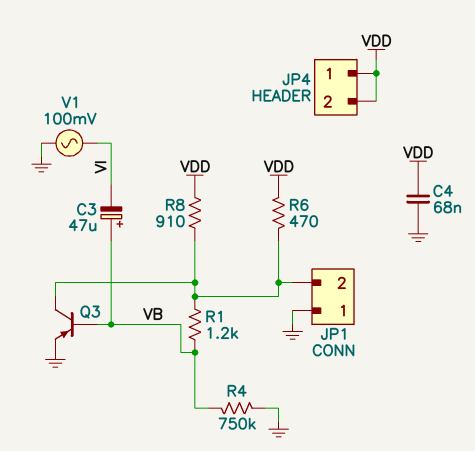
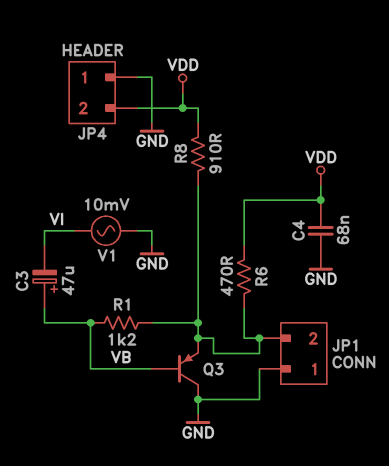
JP4 pin 1: VDD -> GND
Q3: PNP (B VB, C JP1/2, E GND) -> PNP (B VB, C GND, E JP1/2)
R4: 750k (GND, VB) -> none
V1: AC 100mV (GND, VI) -> AC 10mV (GND, VI)

